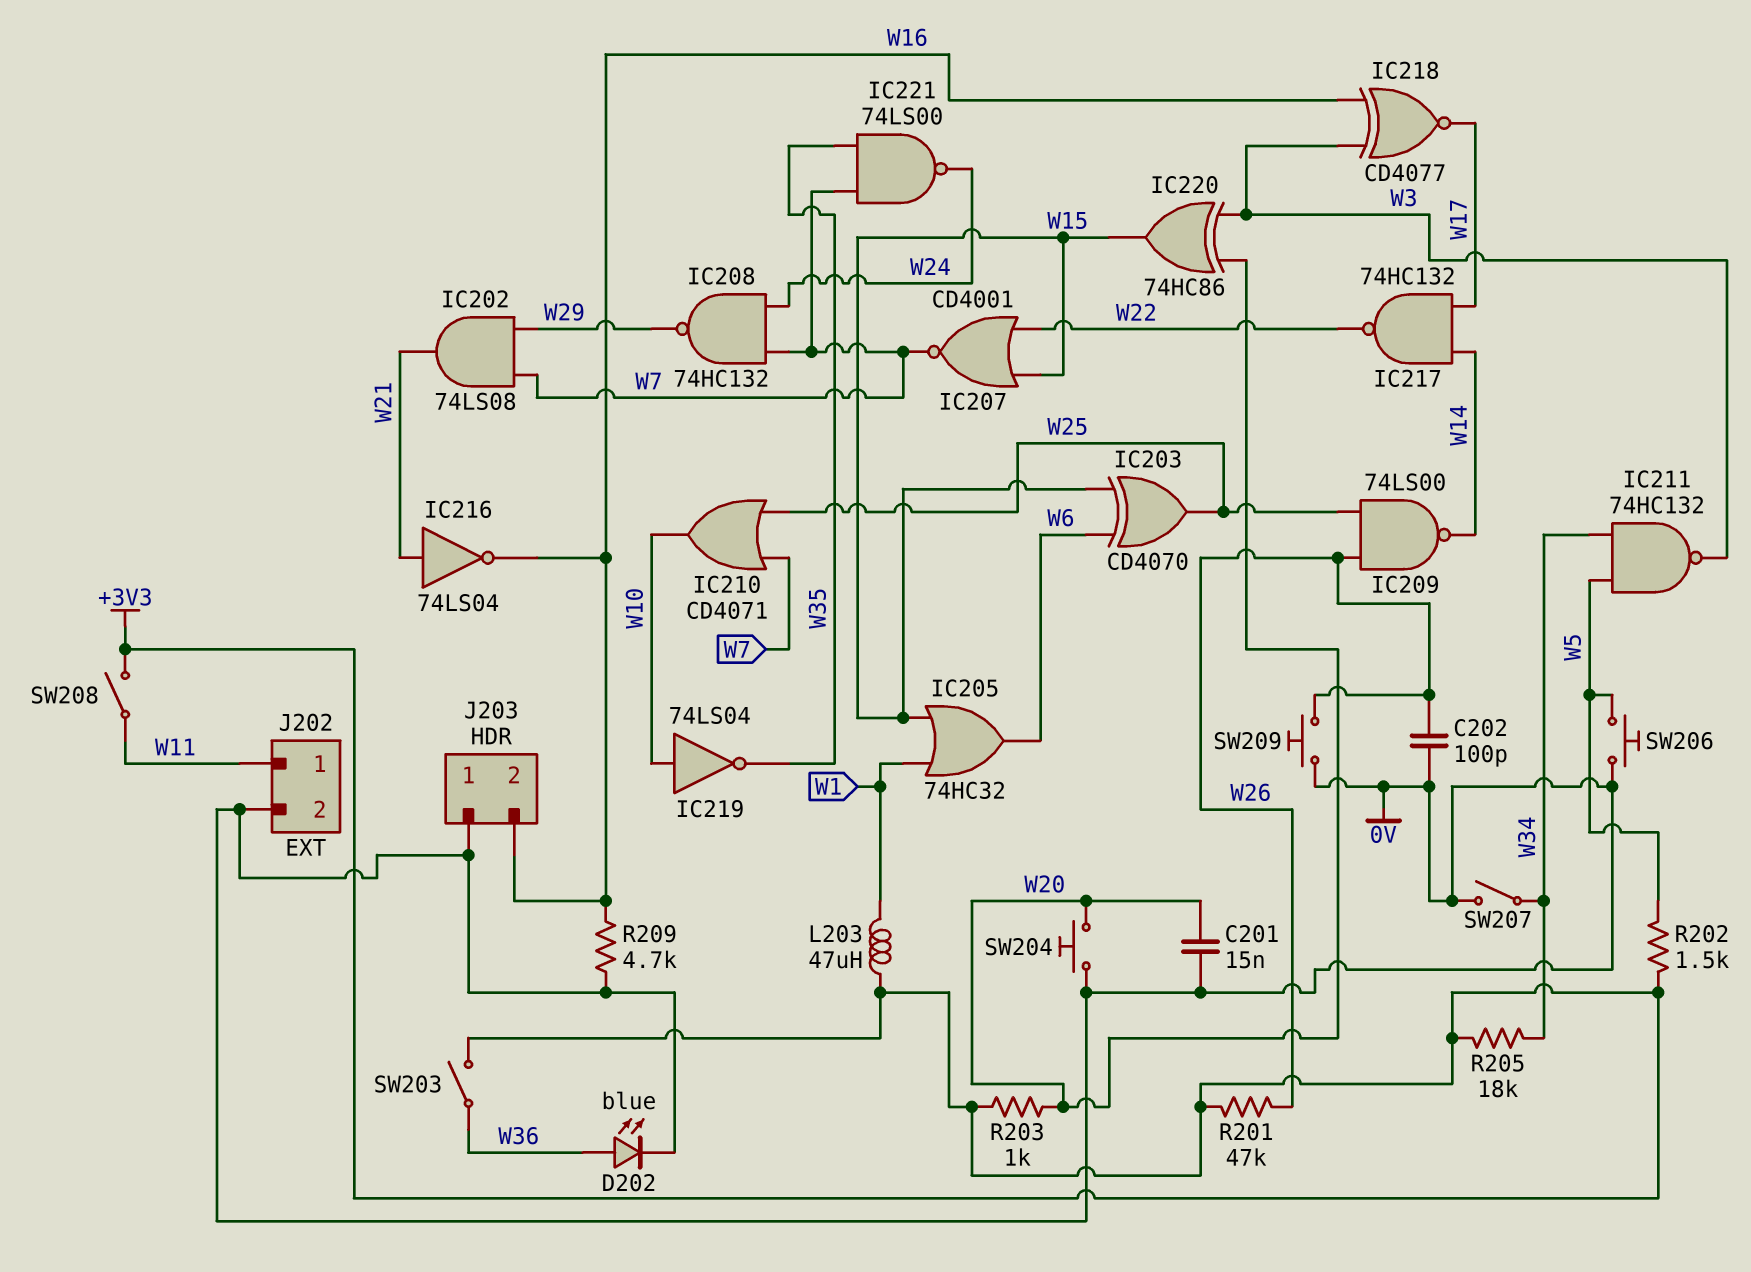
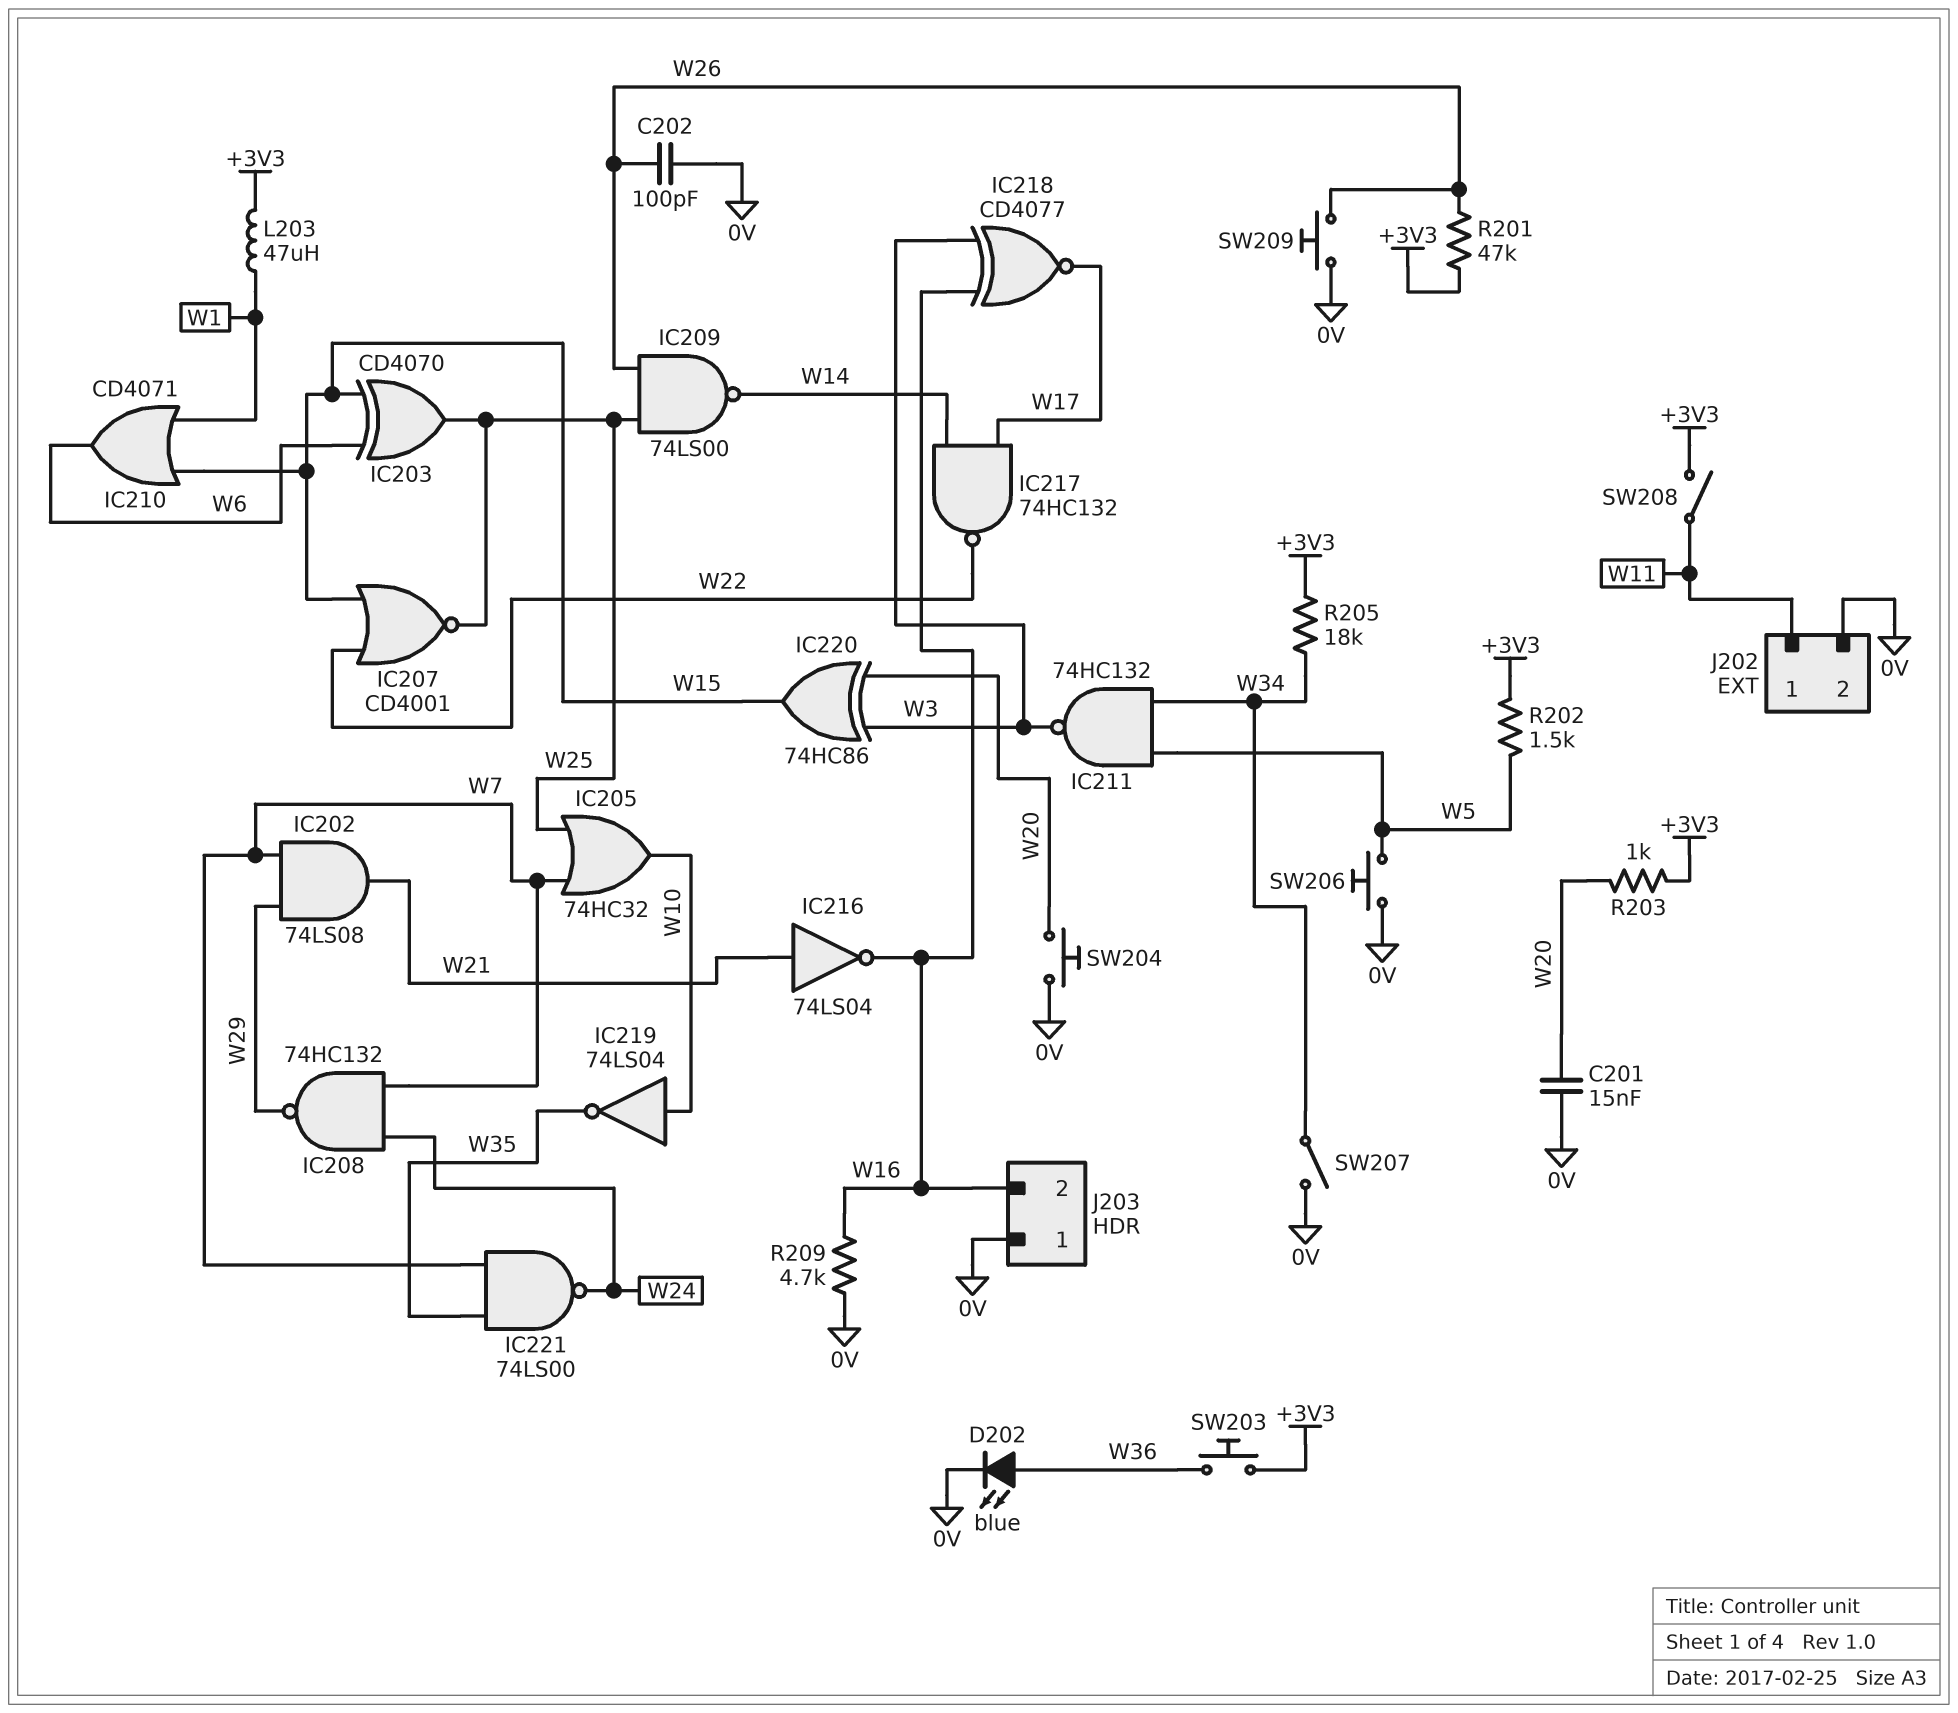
IC205: OR 74HC32 (in W1, in W15, out W6) -> OR 74HC32 (in W7, in W25, out W10)
IC207: NOR CD4001 (in W15, in W22, out W7) -> NOR CD4001 (in W15, in W22, out W25)
IC210: OR CD4071 (in W7, in W25, out W10) -> OR CD4071 (in W1, in W15, out W6)
SW203: switch (+3V3, W36) -> button (+3V3, W36)

